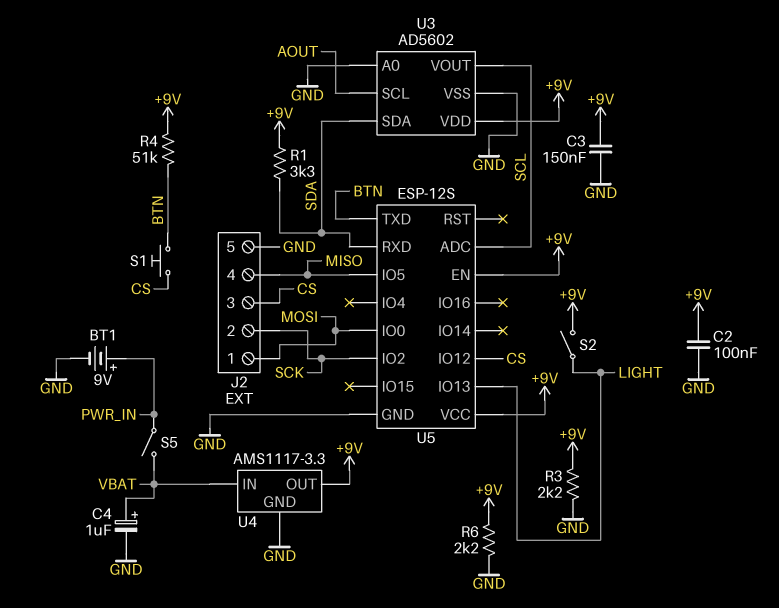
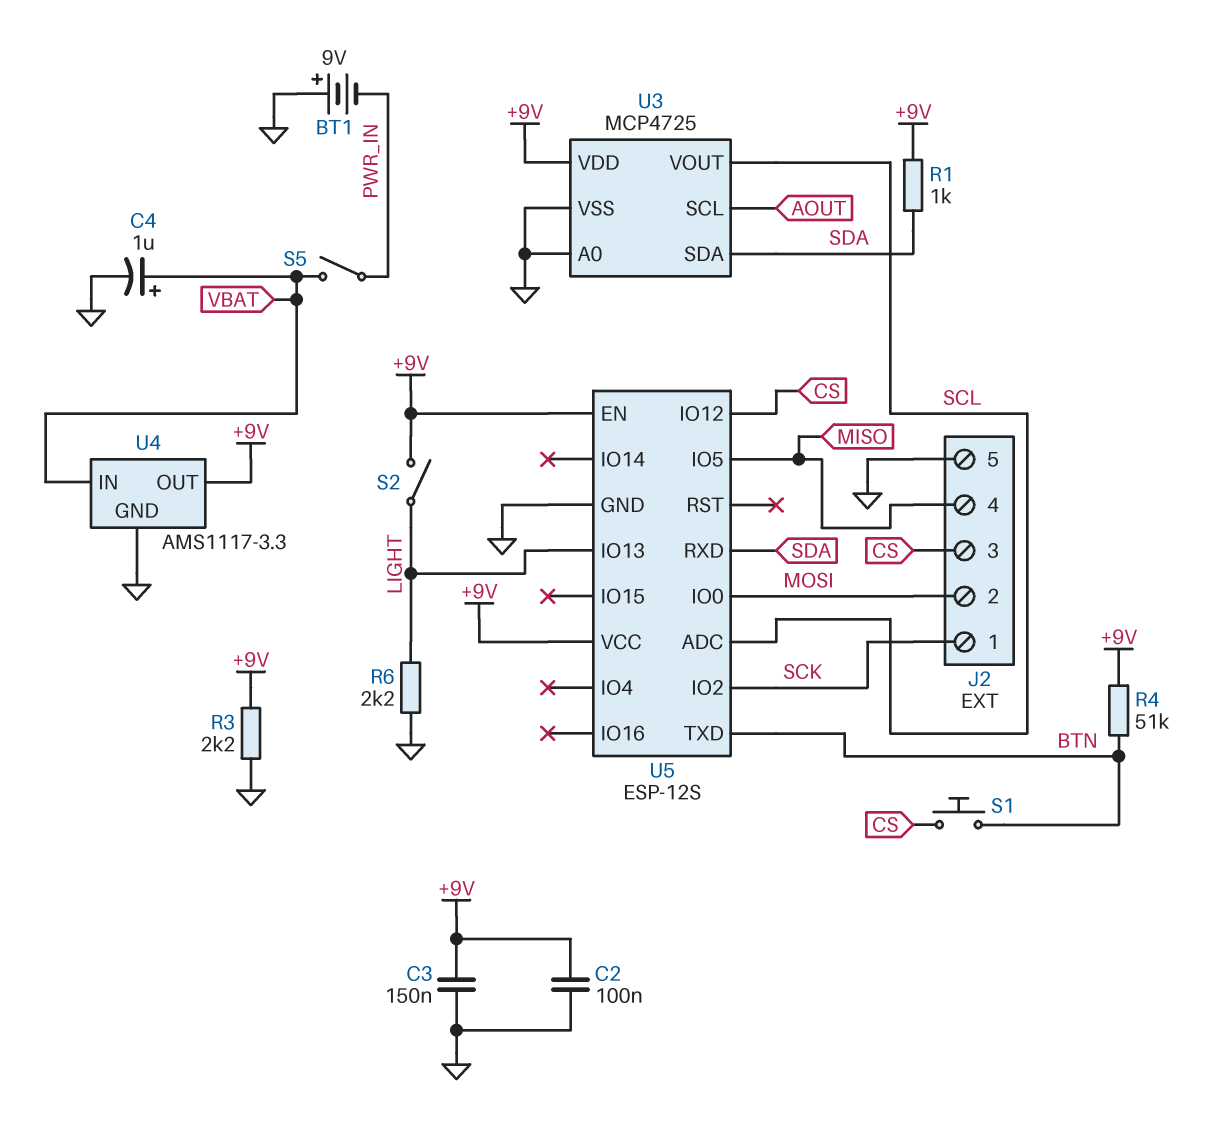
BT1: 9V (plus PWR_IN, minus GND) -> 9V (plus GND, minus PWR_IN)
J2 pin 1: MOSI -> SCK
J2 pin 2: SCK -> MOSI
R1: 3.3k (+9V, SDA) -> 1k (+9V, SDA)
R6: 2.2k (+9V, GND) -> 2.2k (GND, LIGHT)
U3: AD5602 -> MCP4725

